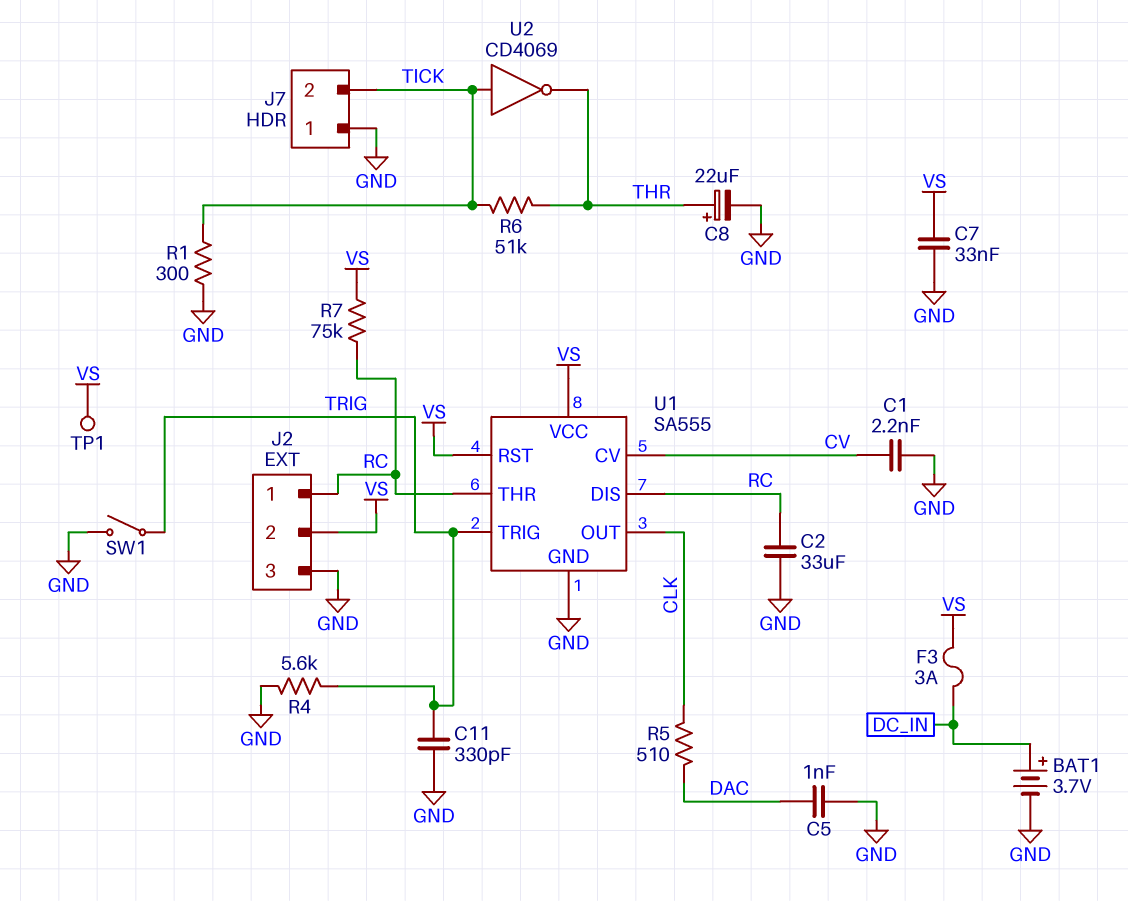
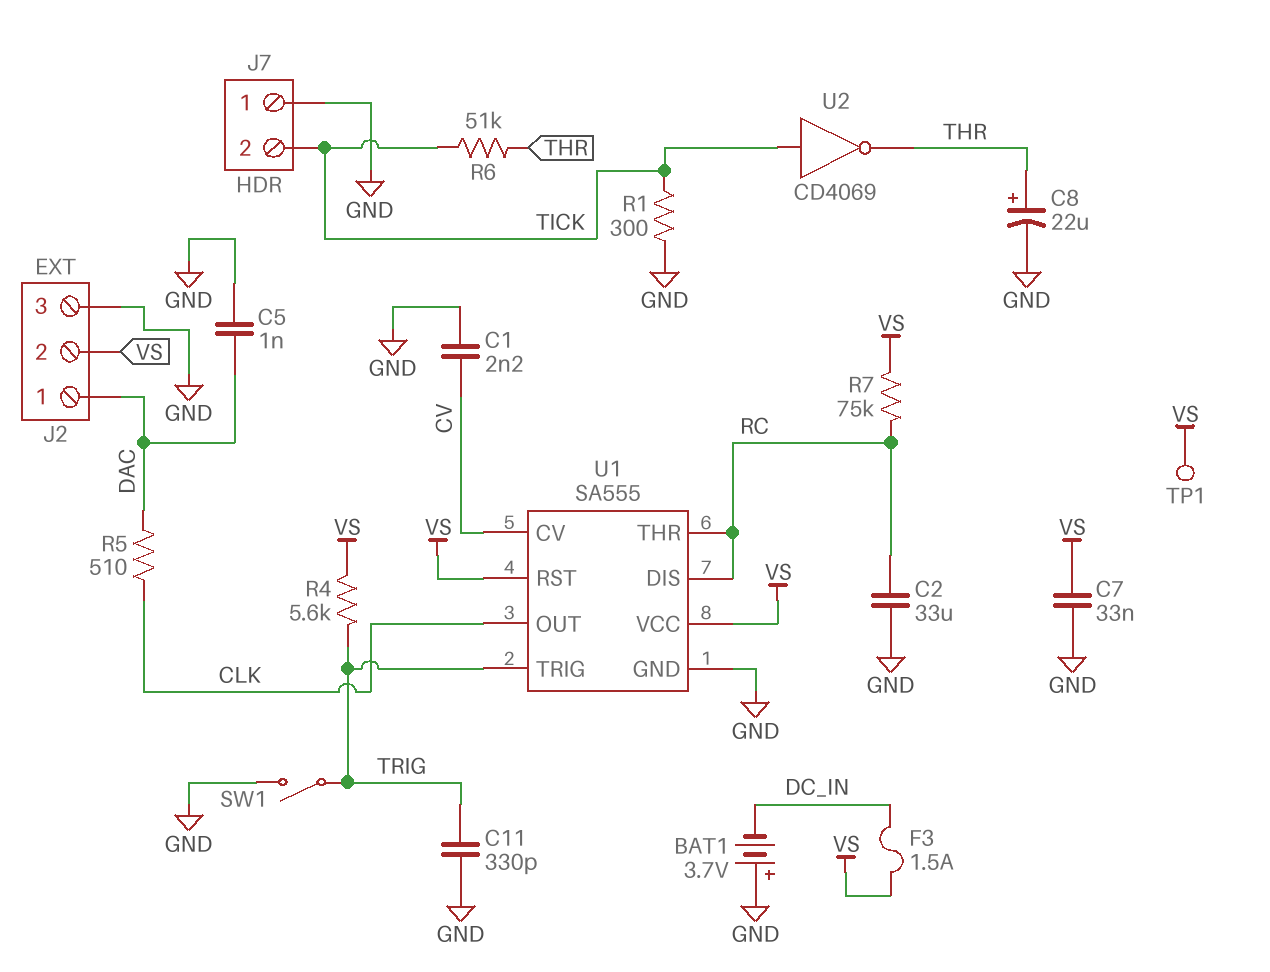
BAT1: 3.7V (plus DC_IN, minus GND) -> 3.7V (plus GND, minus DC_IN)
F3: 3A (DC_IN, VS) -> 1.5A (DC_IN, VS)
J2 pin 1: RC -> DAC
R4: 5.6k (GND, TRIG) -> 5.6k (TRIG, VS)

